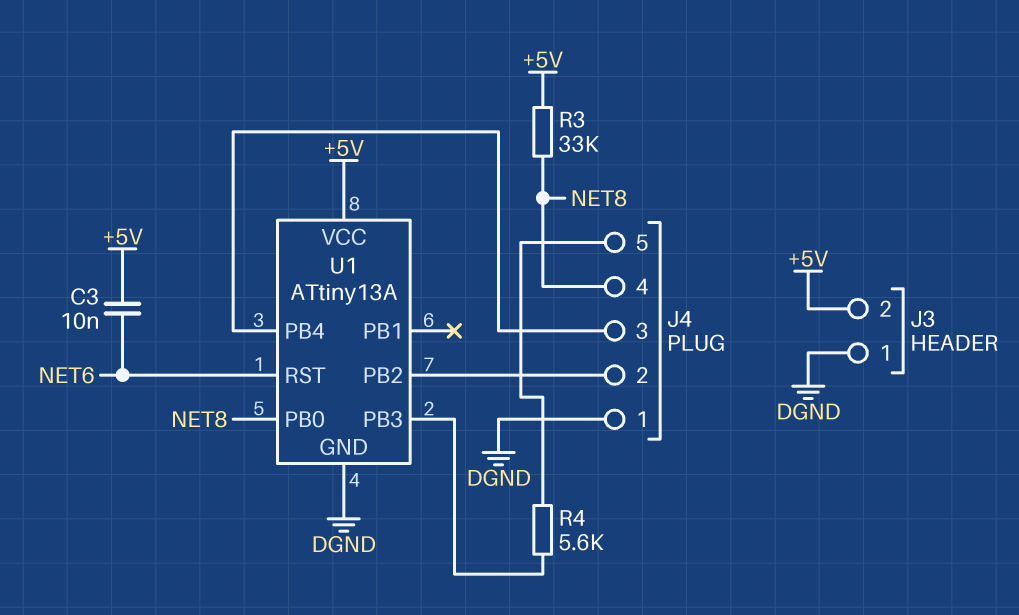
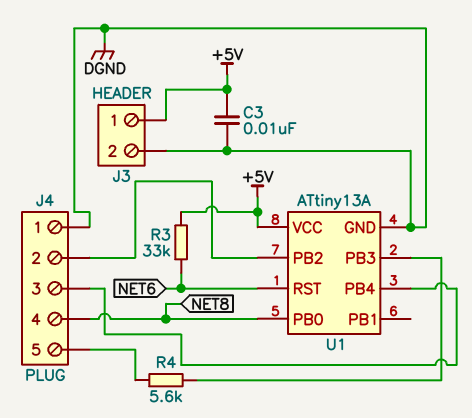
C3: 10nF (+5V, NET6) -> 10nF (+5V, DGND)
J3 pin 1: DGND -> +5V
J3 pin 2: +5V -> DGND
R3: 33k (+5V, NET8) -> 33k (+5V, NET6)

